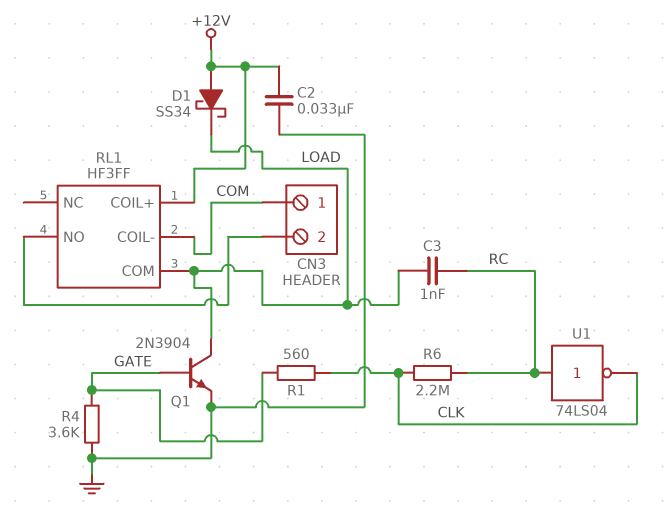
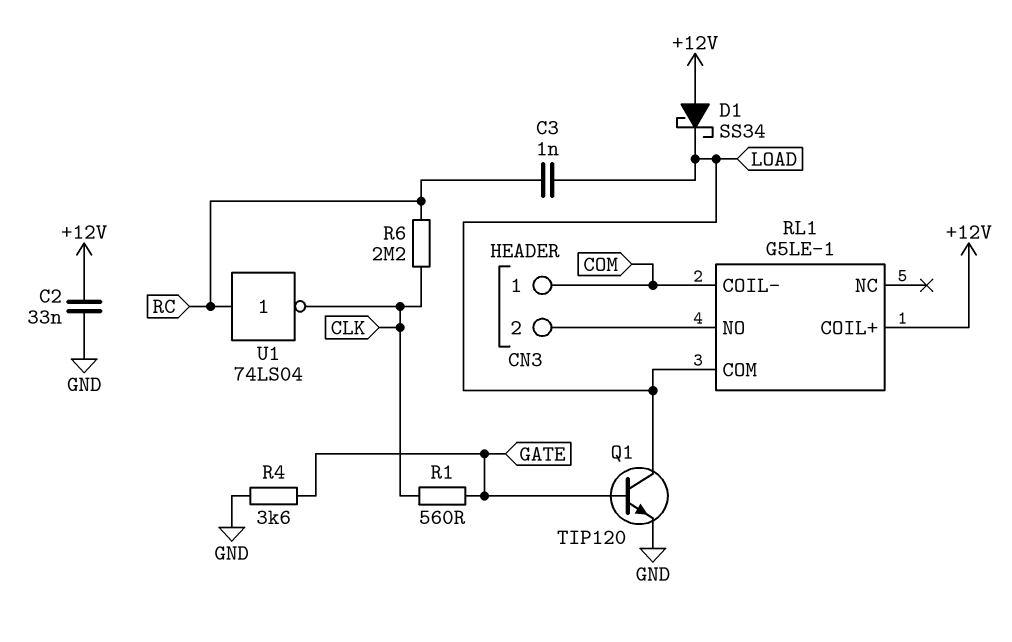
Q1: NPN 2N3904 (B GATE, C LOAD, E GND) -> NPN TIP120 (B GATE, C LOAD, E GND)
RL1: HF3FF -> G5LE-1

